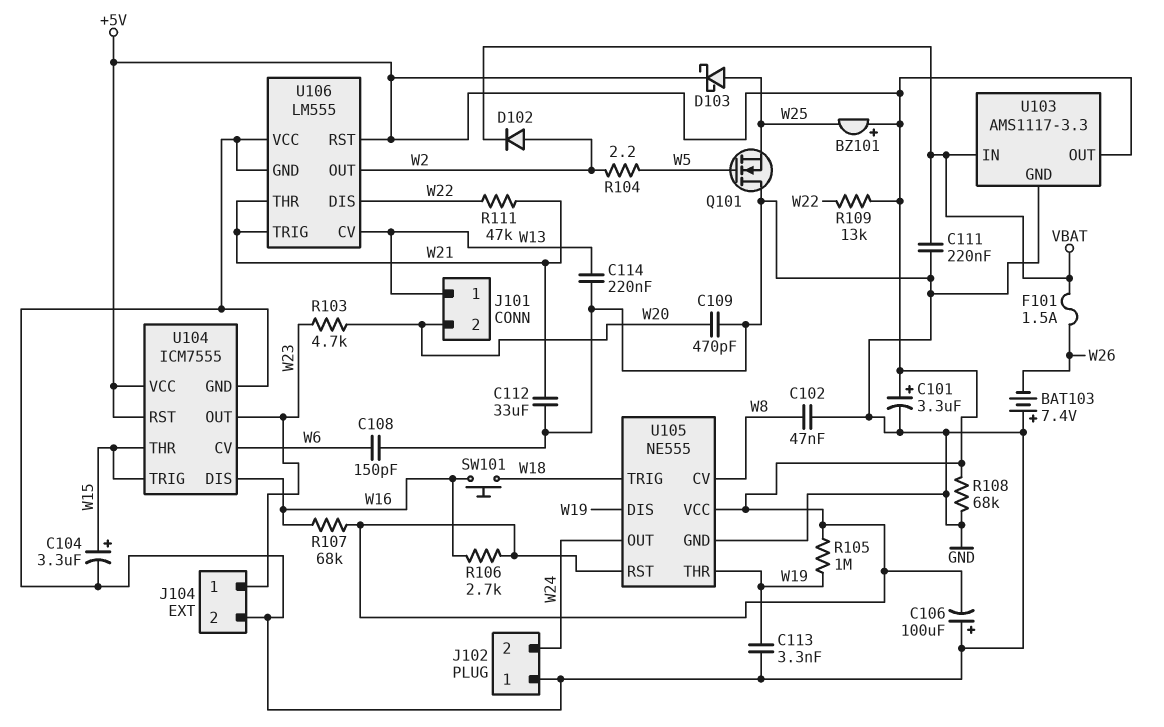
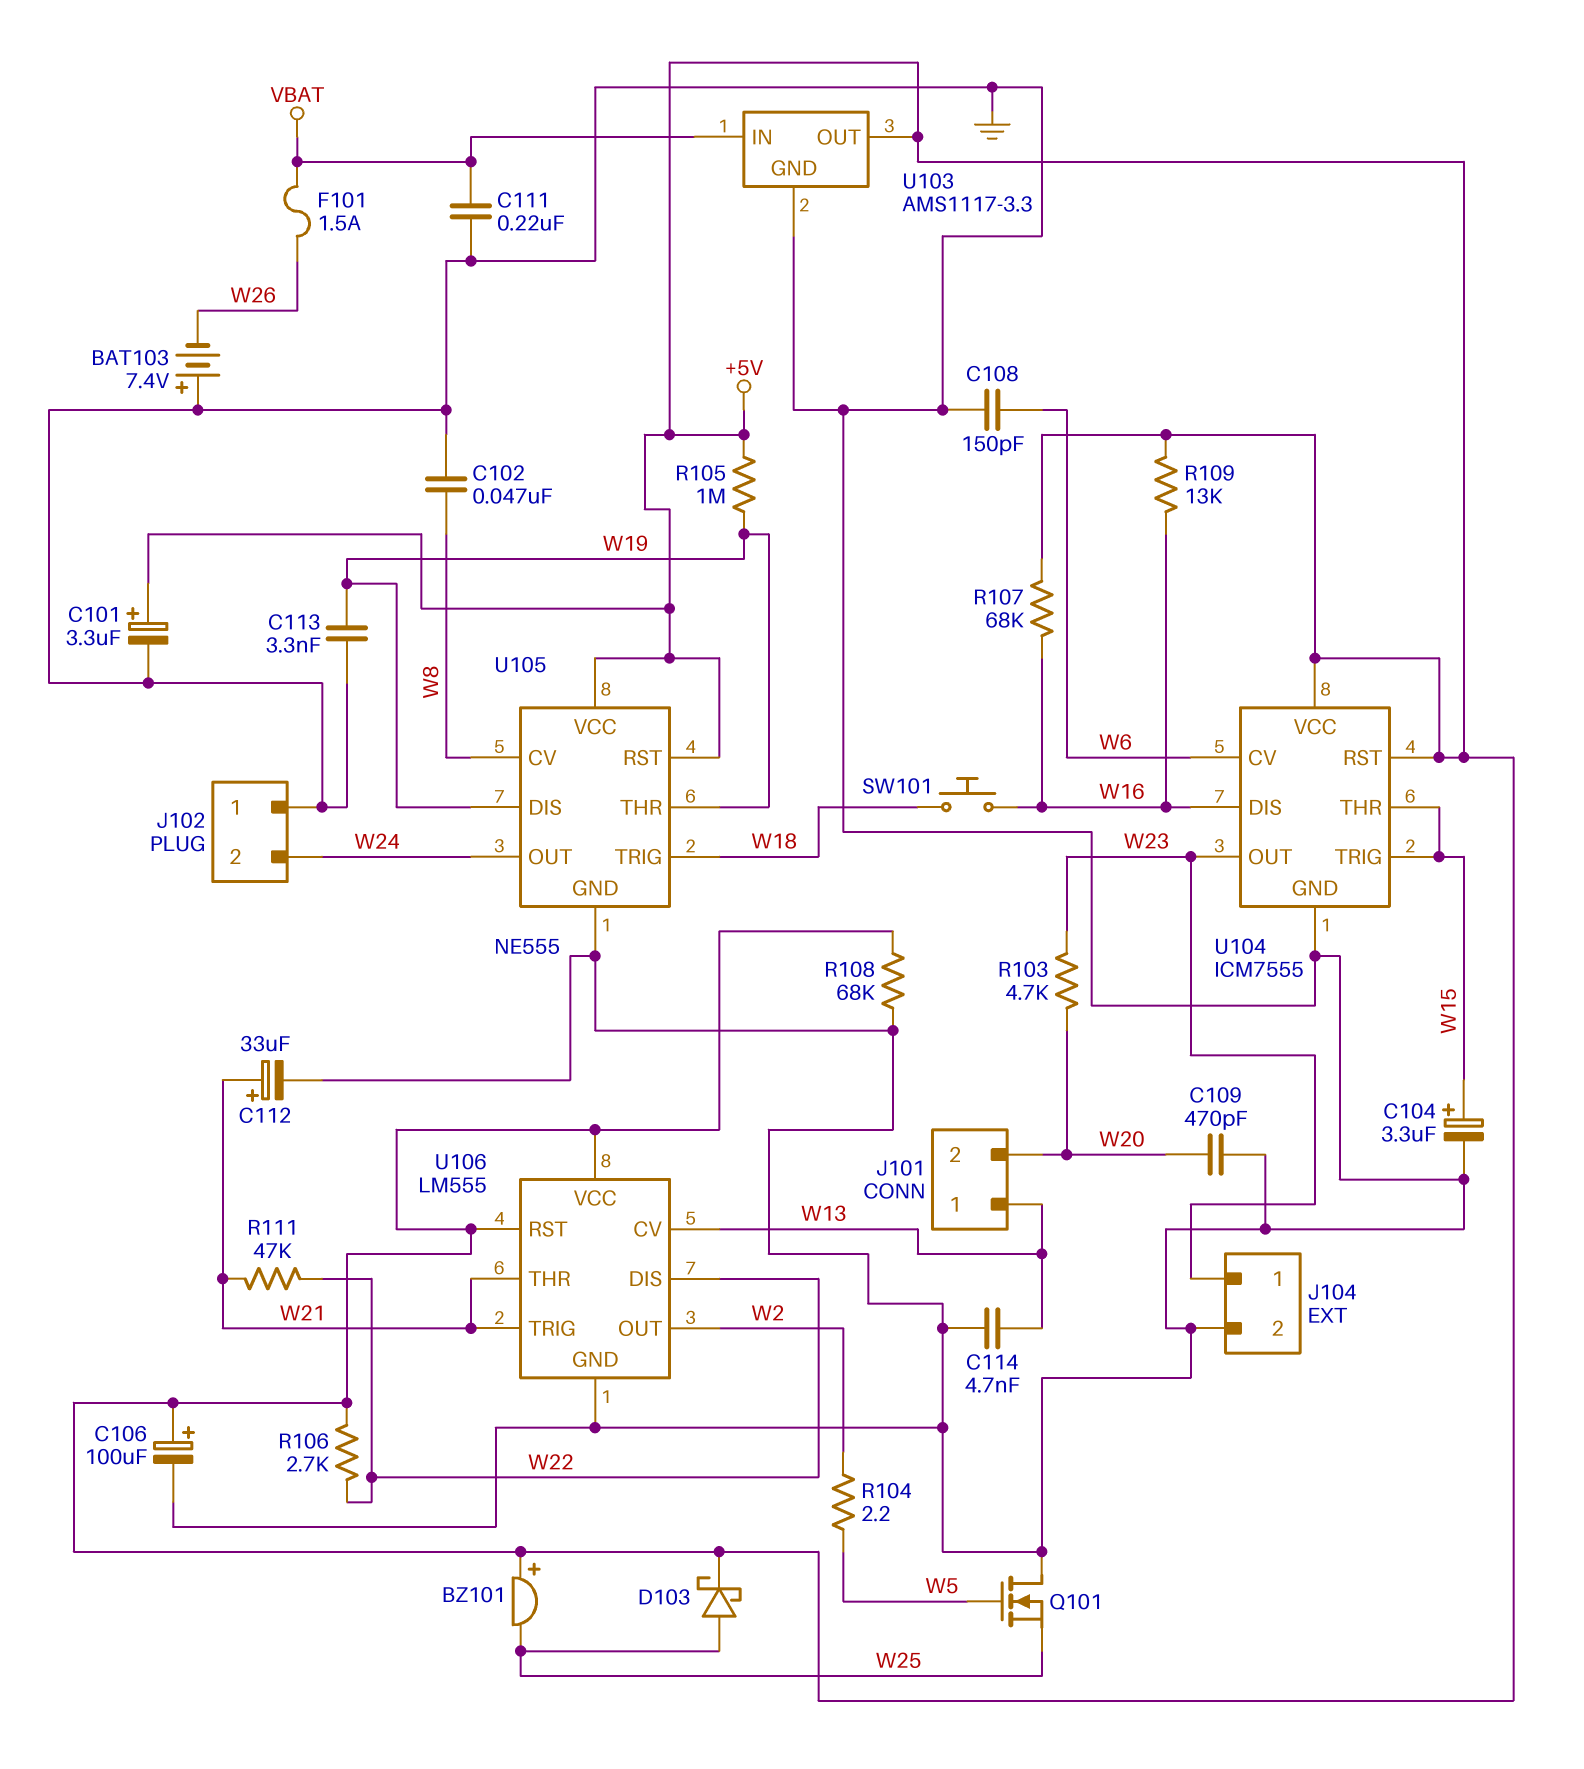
C106: 100uF (plus GND, minus +5V) -> 100uF (plus +5V, minus GND)
C112: 33uF (GND, W21) -> 33uF (plus W21, minus GND)
C114: 220nF (GND, W13) -> 4.7nF (GND, W13)
D102: diode (A W2, K VBAT) -> none
R106: 2.7k (+5V, W16) -> 2.7k (+5V, W22)
R109: 13k (+5V, W22) -> 13k (+5V, W16)
U106 pin VCC: GND -> +5V

